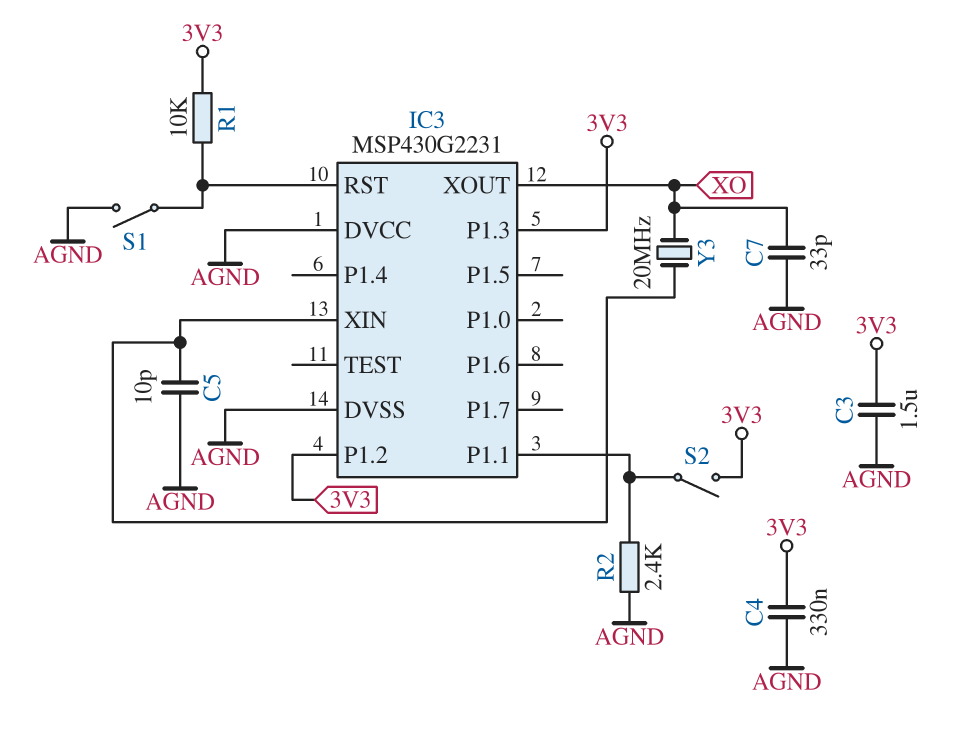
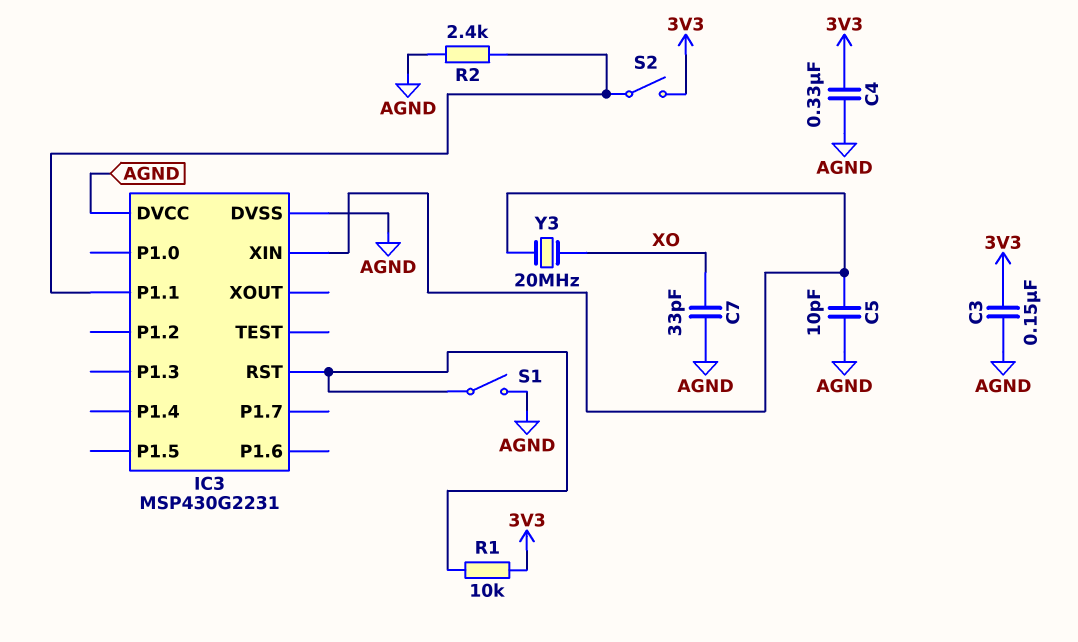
C3: 1.5uF (3V3, AGND) -> 150nF (3V3, AGND)
IC3 pin P1.2: 3V3 -> none
IC3 pin P1.3: 3V3 -> none
IC3 pin XOUT: XO -> none

